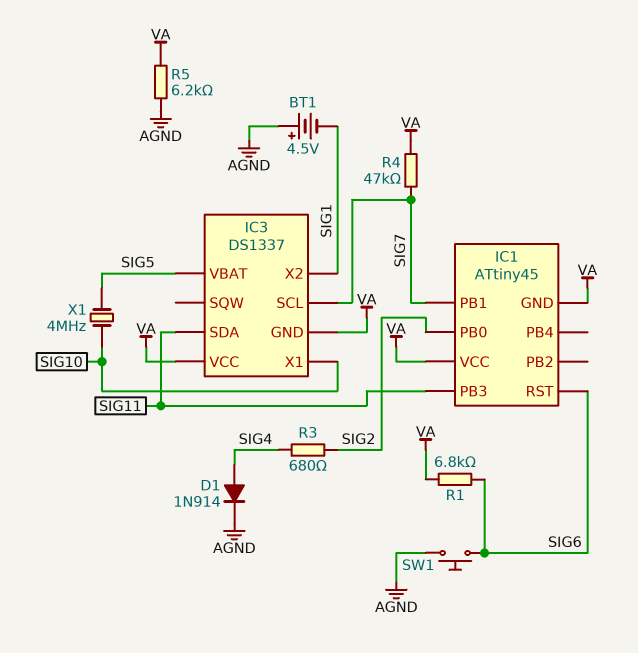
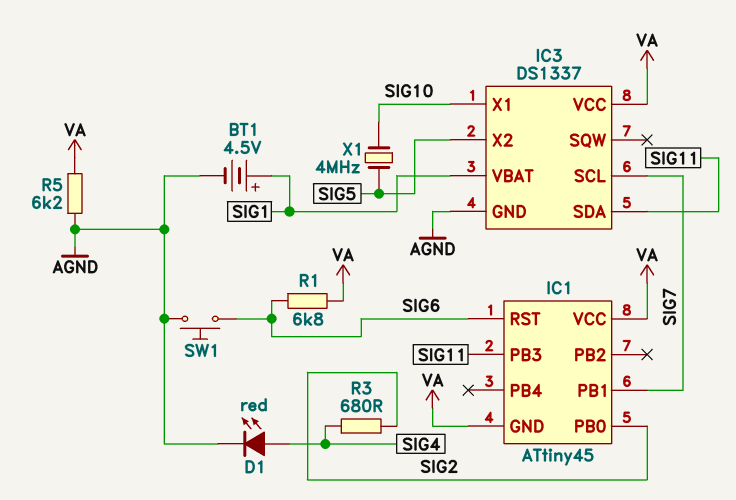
BT1: 4.5V (plus AGND, minus SIG1) -> 4.5V (plus SIG1, minus AGND)
D1: diode 1N914 (A SIG4, K AGND) -> LED red (A SIG4, K AGND)
IC3 pin GND: VA -> AGND
IC3 pin VBAT: SIG5 -> SIG1
IC3 pin X2: SIG1 -> SIG5
R4: 47k (SIG7, VA) -> none

